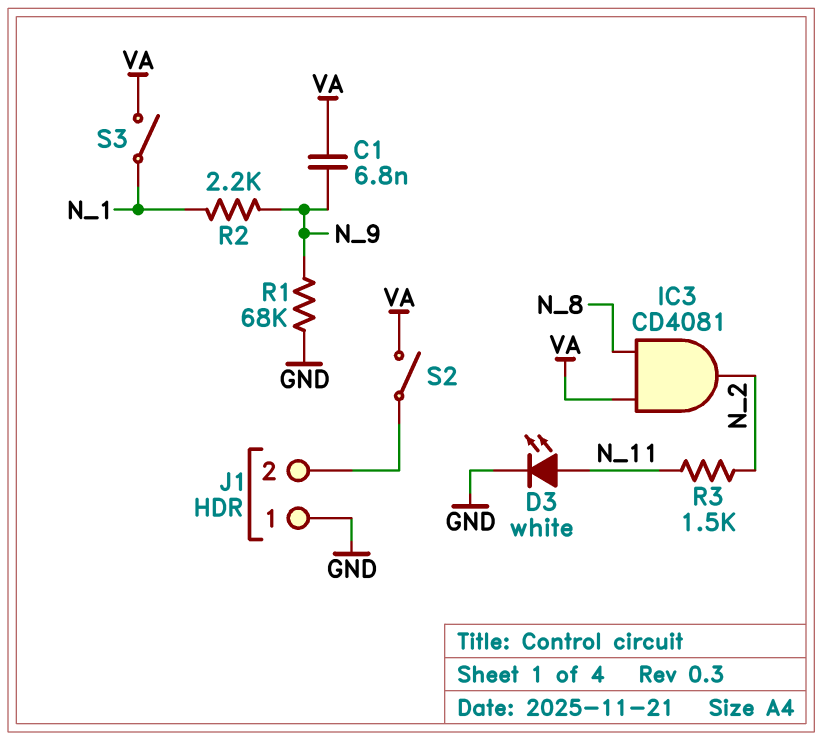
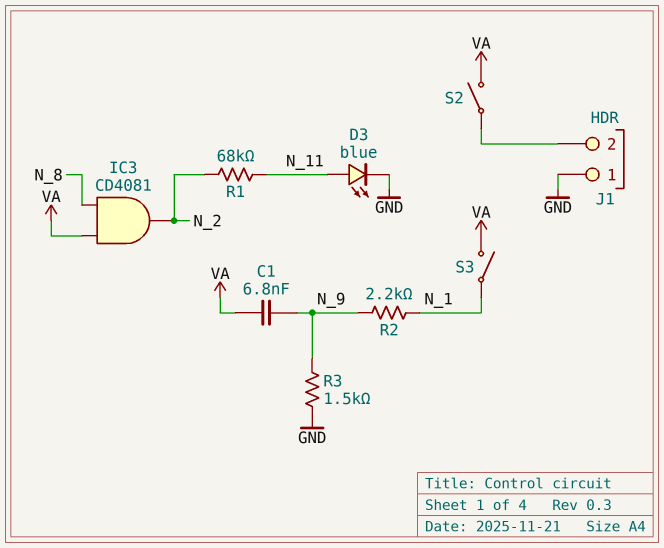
D3: LED white (A N_11, K GND) -> LED blue (A N_11, K GND)
R1: 68k (GND, N_9) -> 68k (N_2, N_11)
R3: 1.5k (N_2, N_11) -> 1.5k (GND, N_9)

